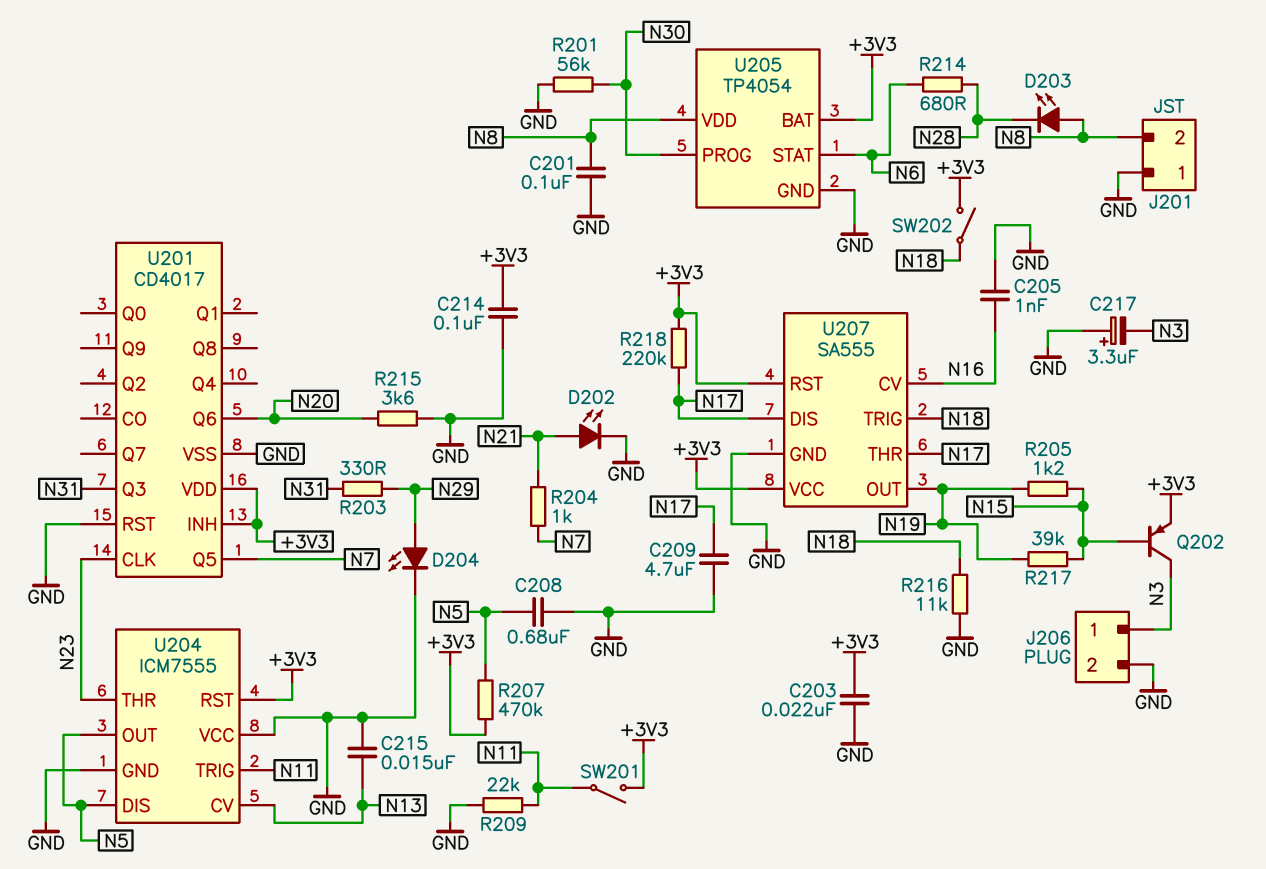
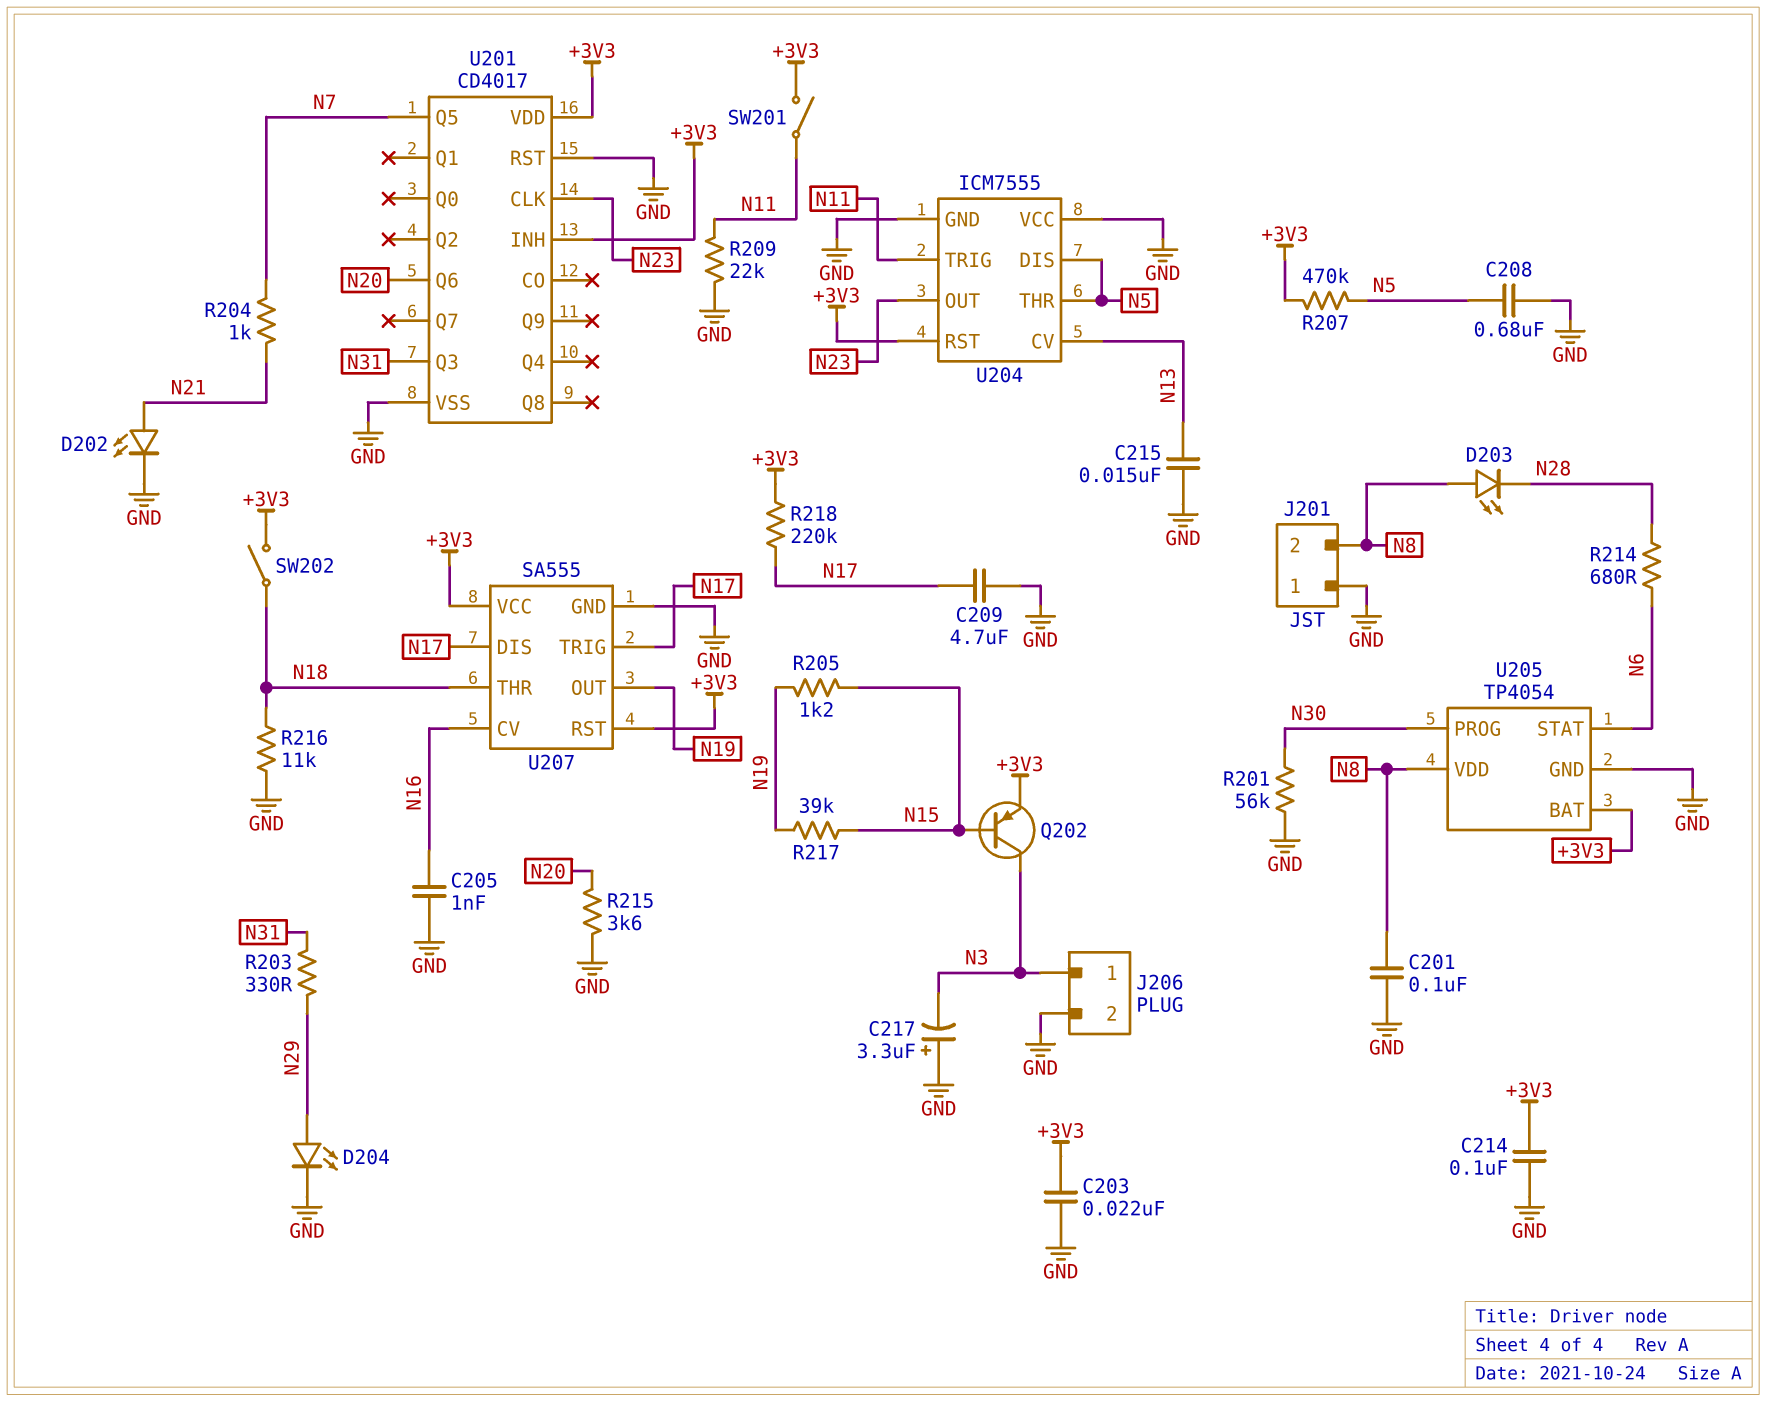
U204 pin OUT: N5 -> N23
U204 pin THR: N23 -> N5
U207 pin THR: N17 -> N18
U207 pin TRIG: N18 -> N17

